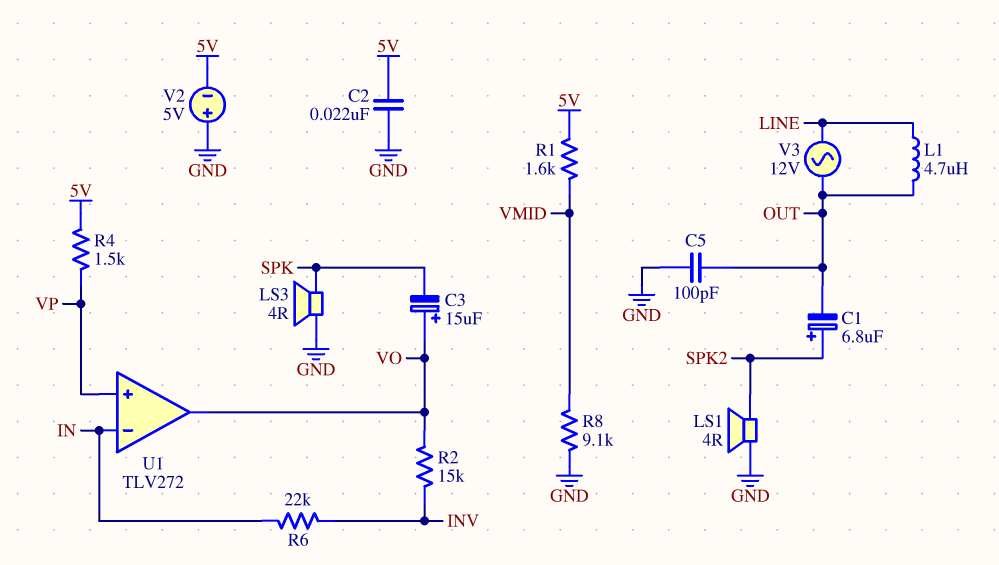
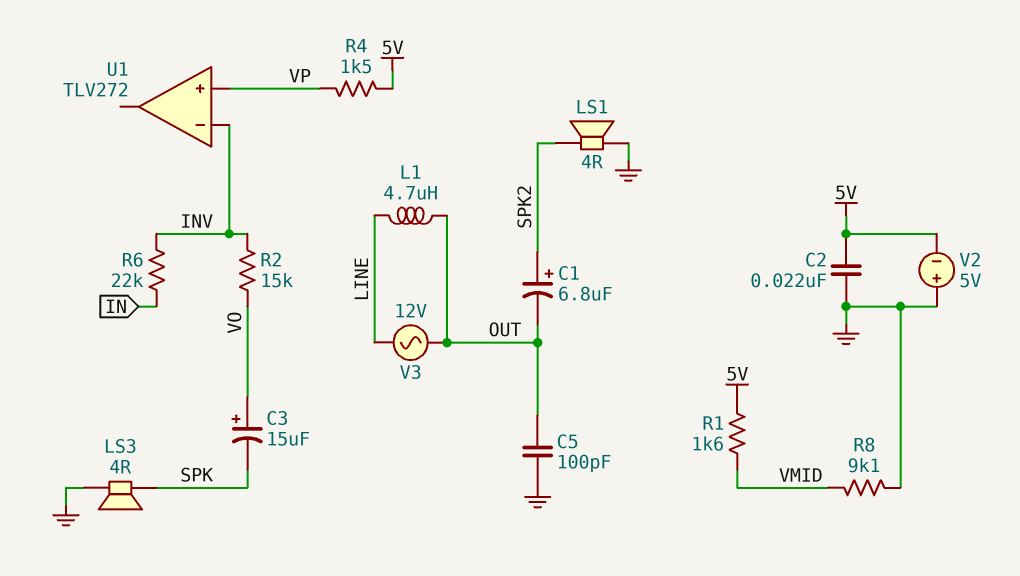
U1 pin in-: IN -> INV
U1 pin out: VO -> none

